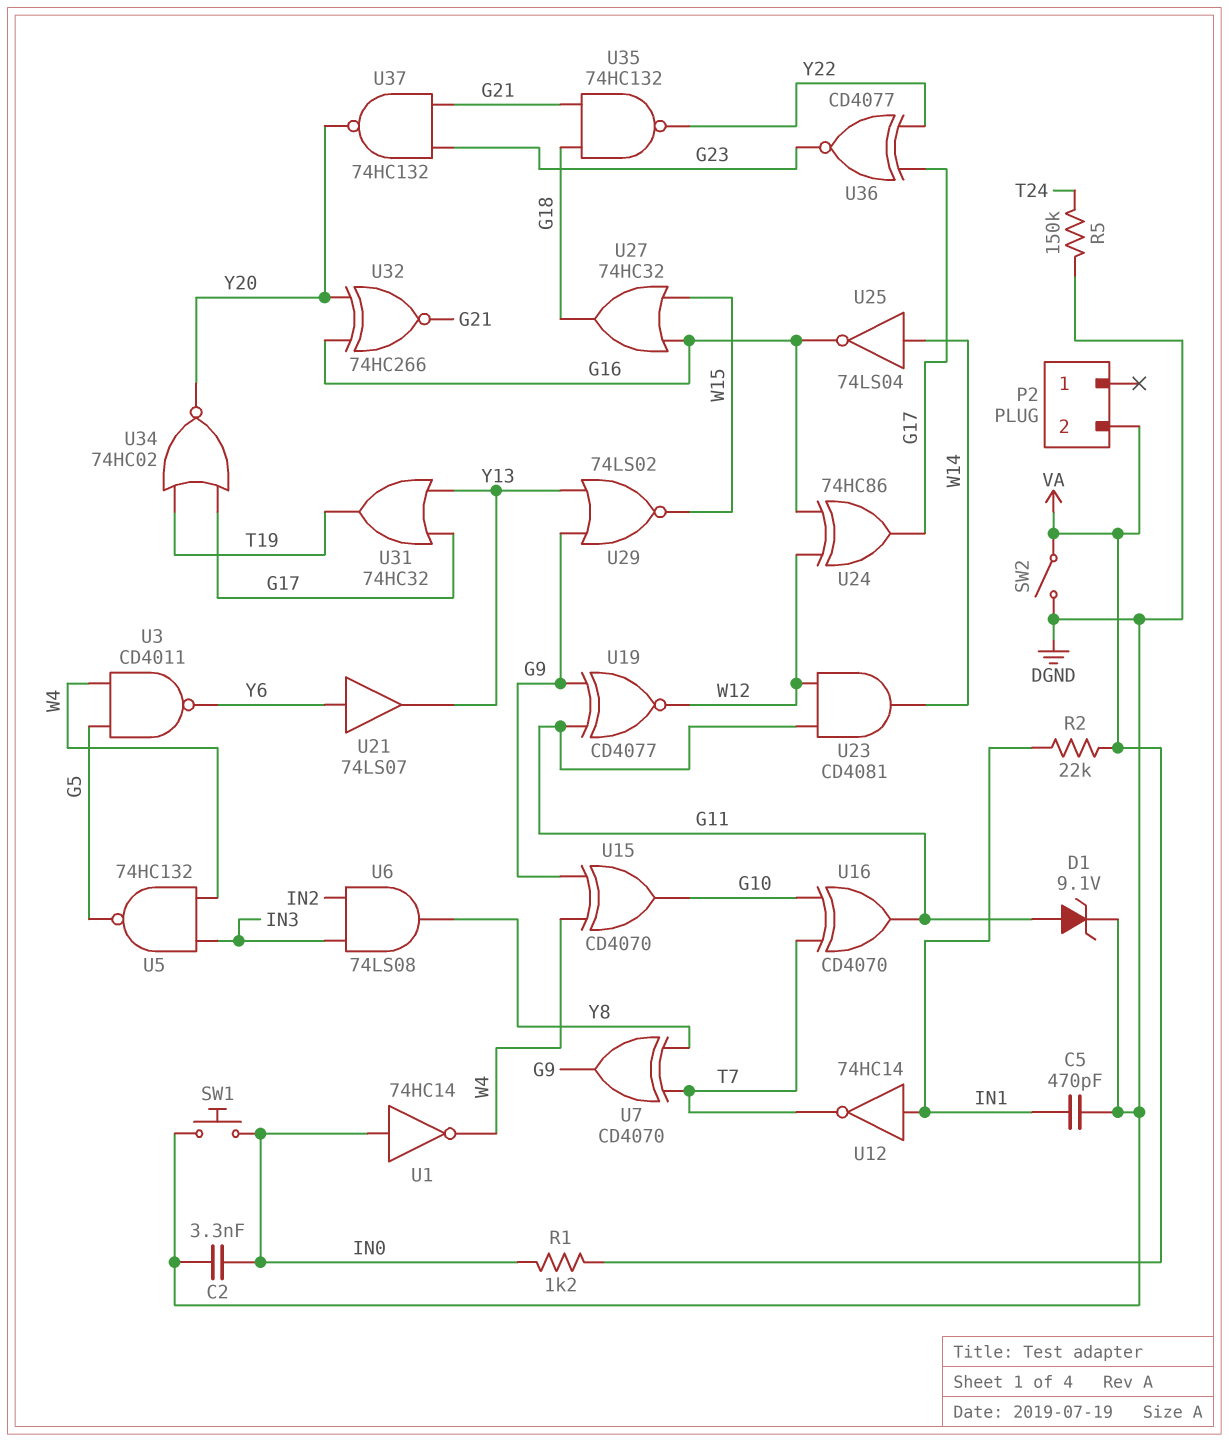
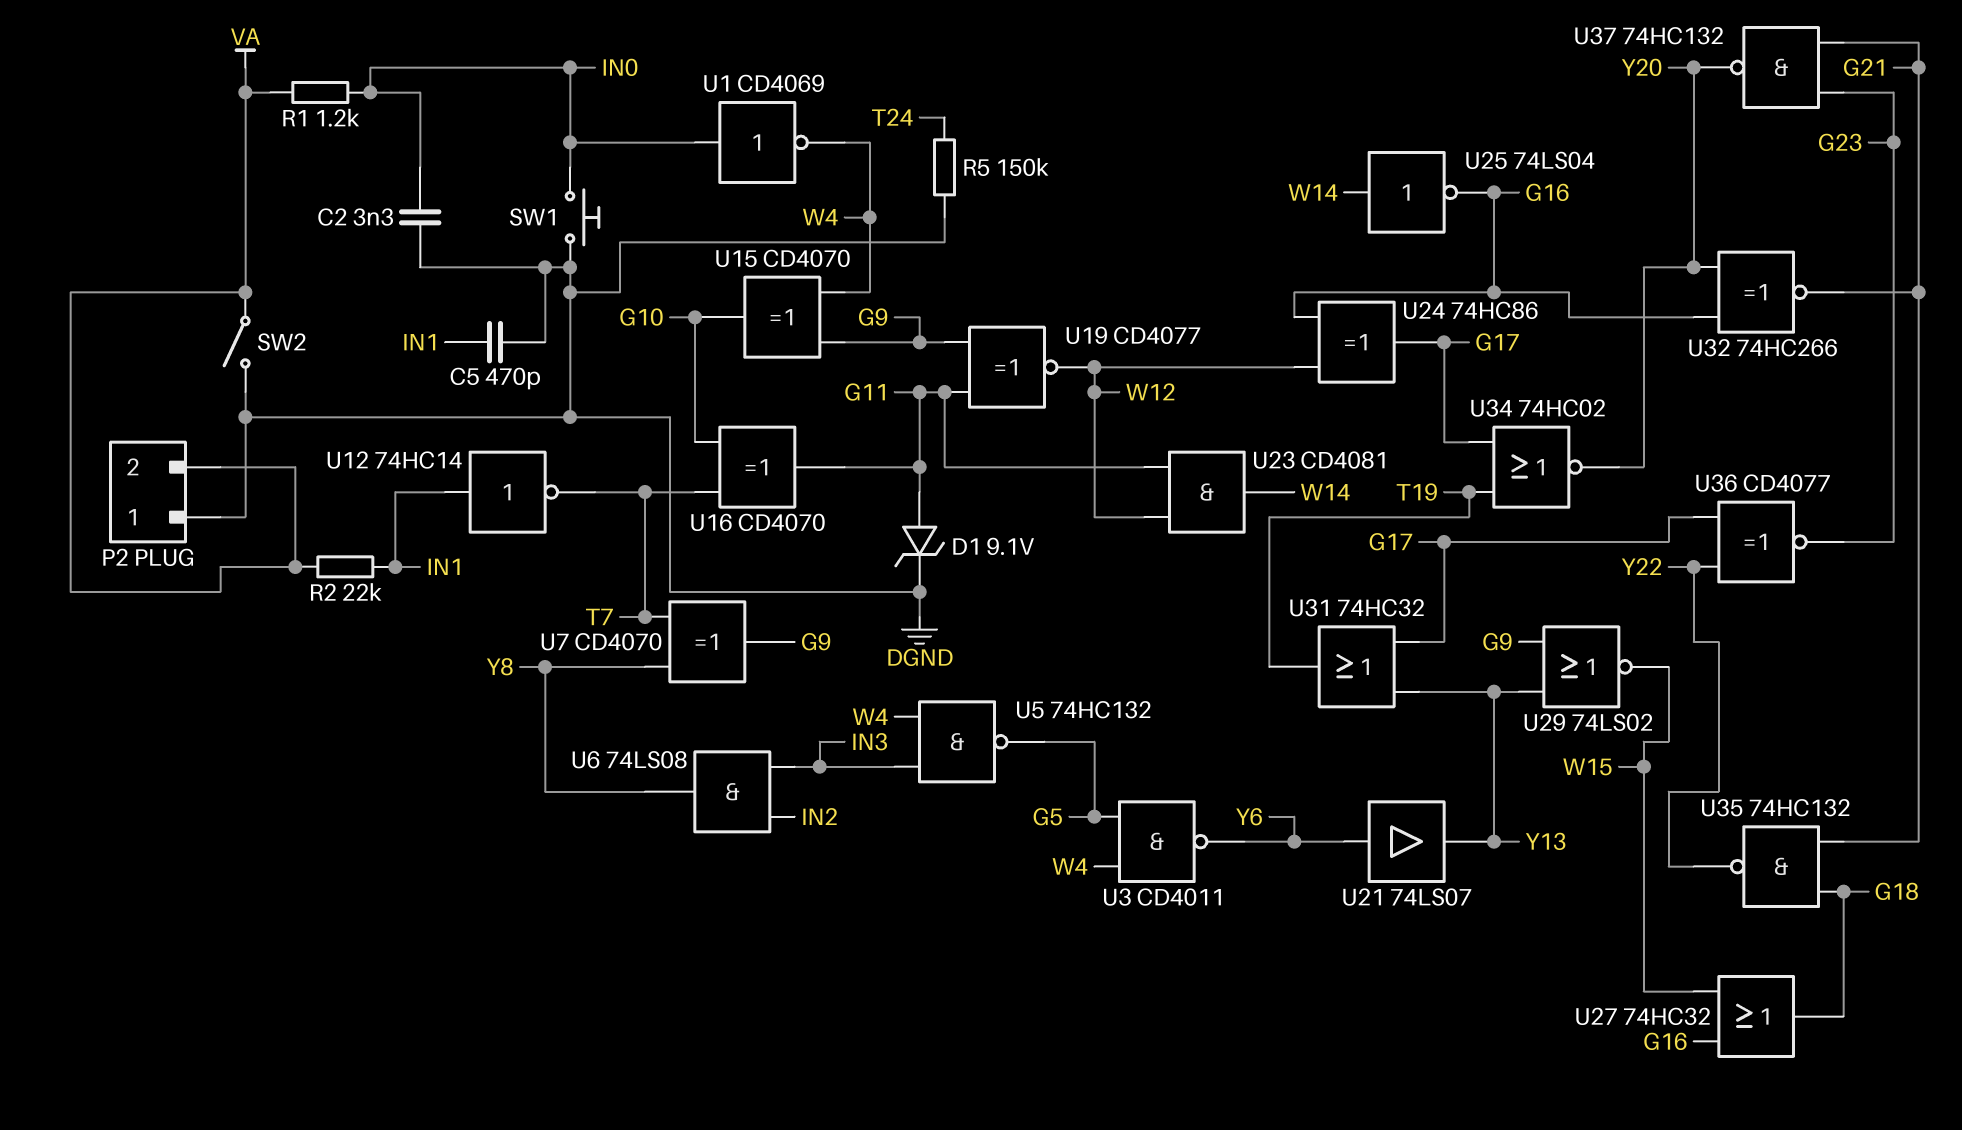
P2 pin 1: none -> DGND
U1: NOT 74HC14 (in IN0, out W4) -> NOT CD4069 (in IN0, out W4)

